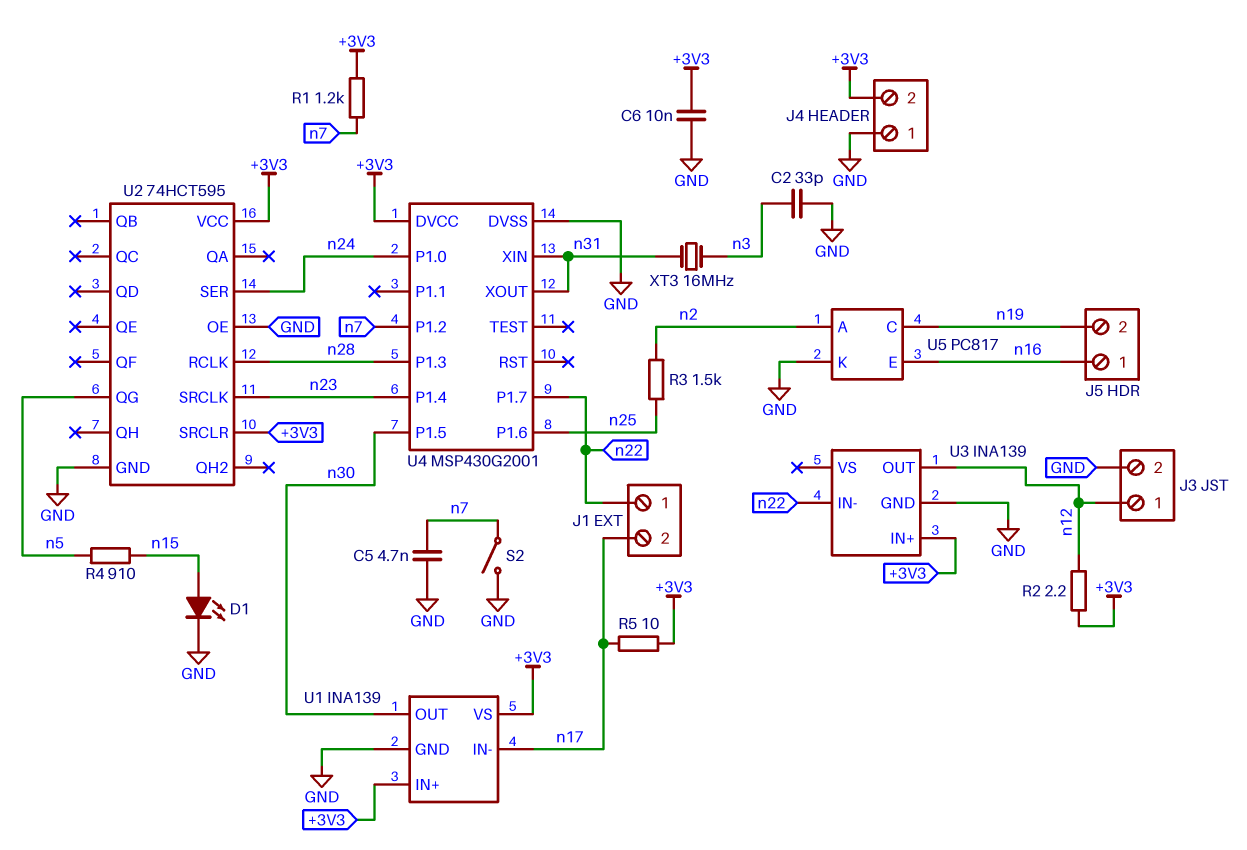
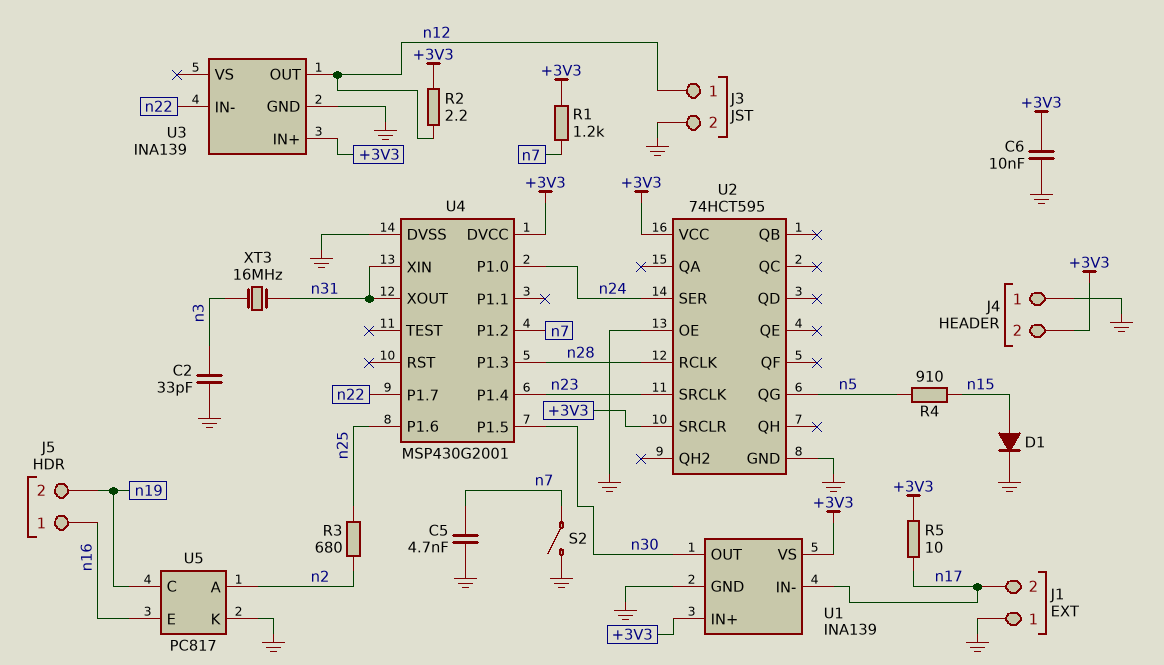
D1: LED (A n15, K GND) -> diode (A n15, K GND)
J1 pin 1: n22 -> GND
R3: 1.5k (n2, n25) -> 680 (n2, n25)

